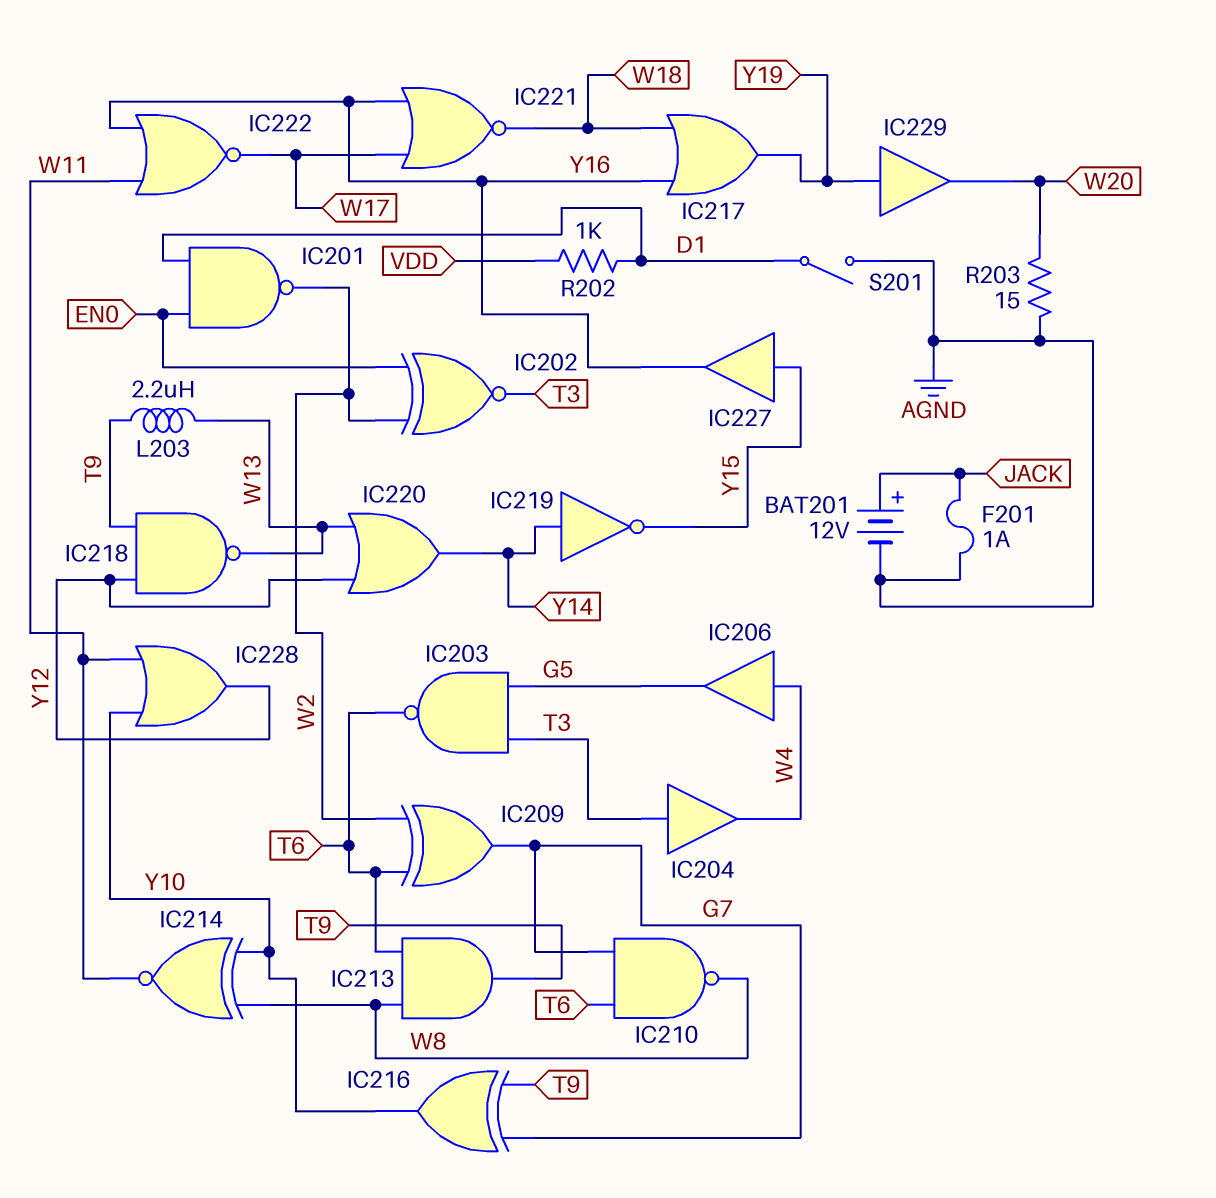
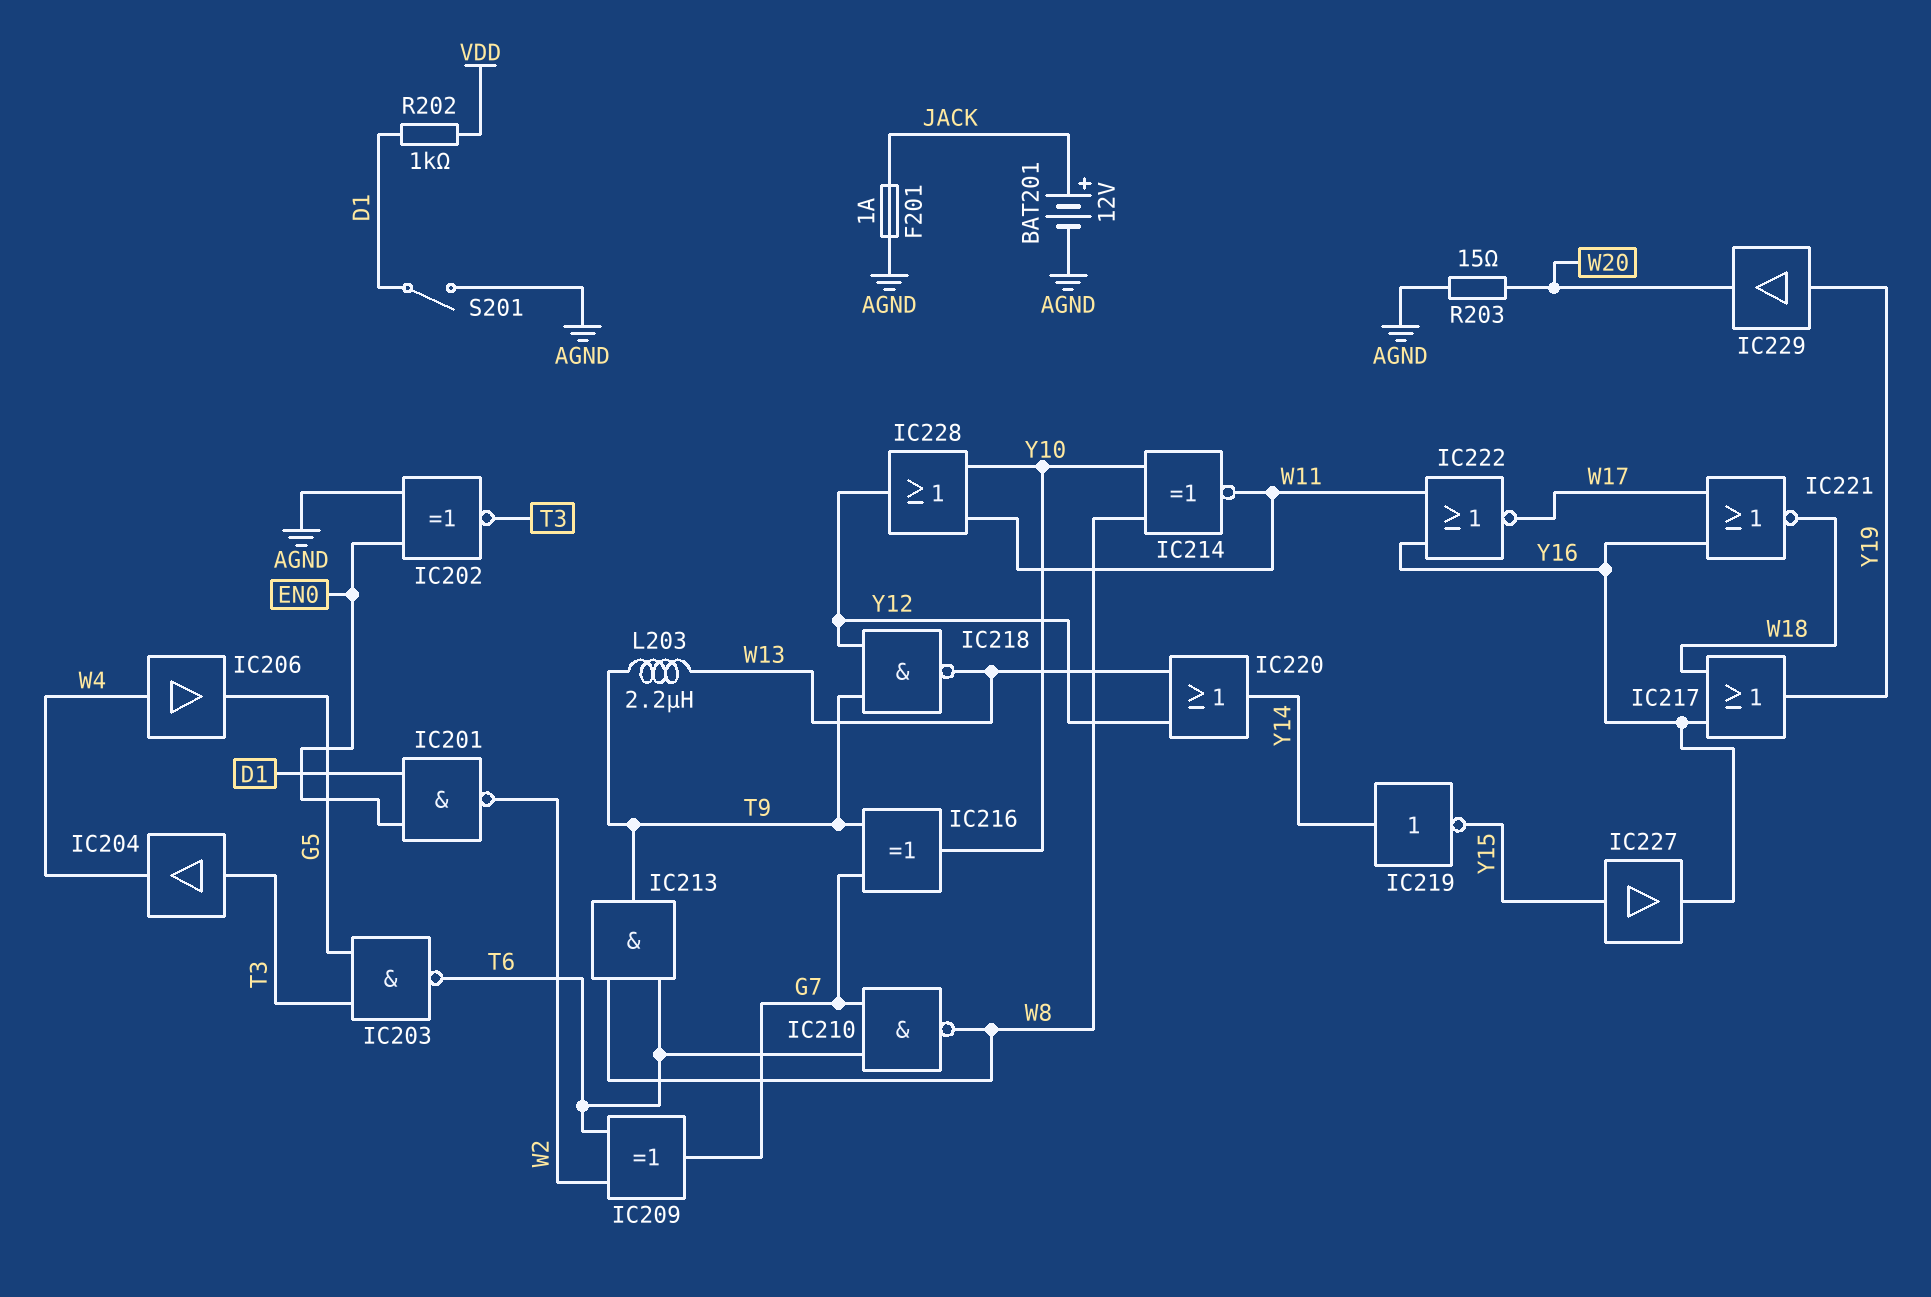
IC202: XNOR (in EN0, in W2, out T3) -> XNOR (in AGND, in EN0, out T3)

